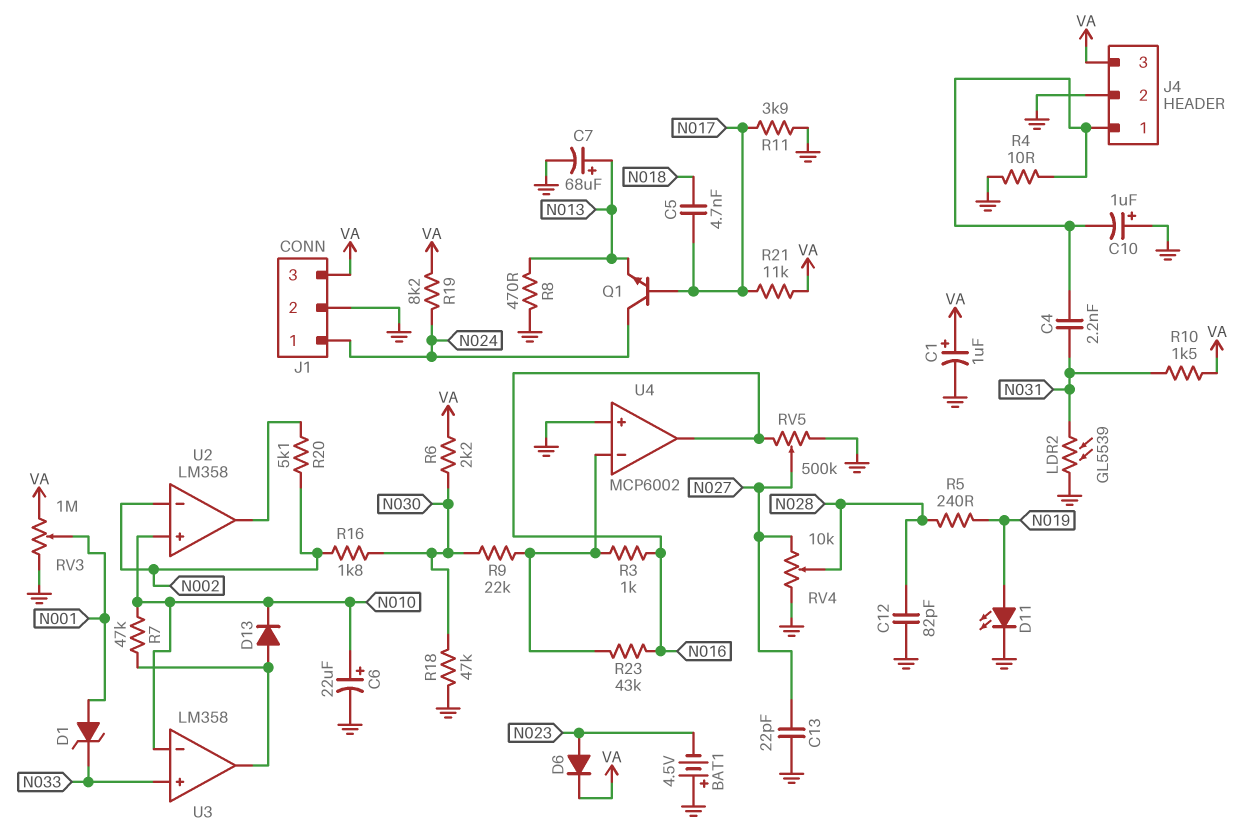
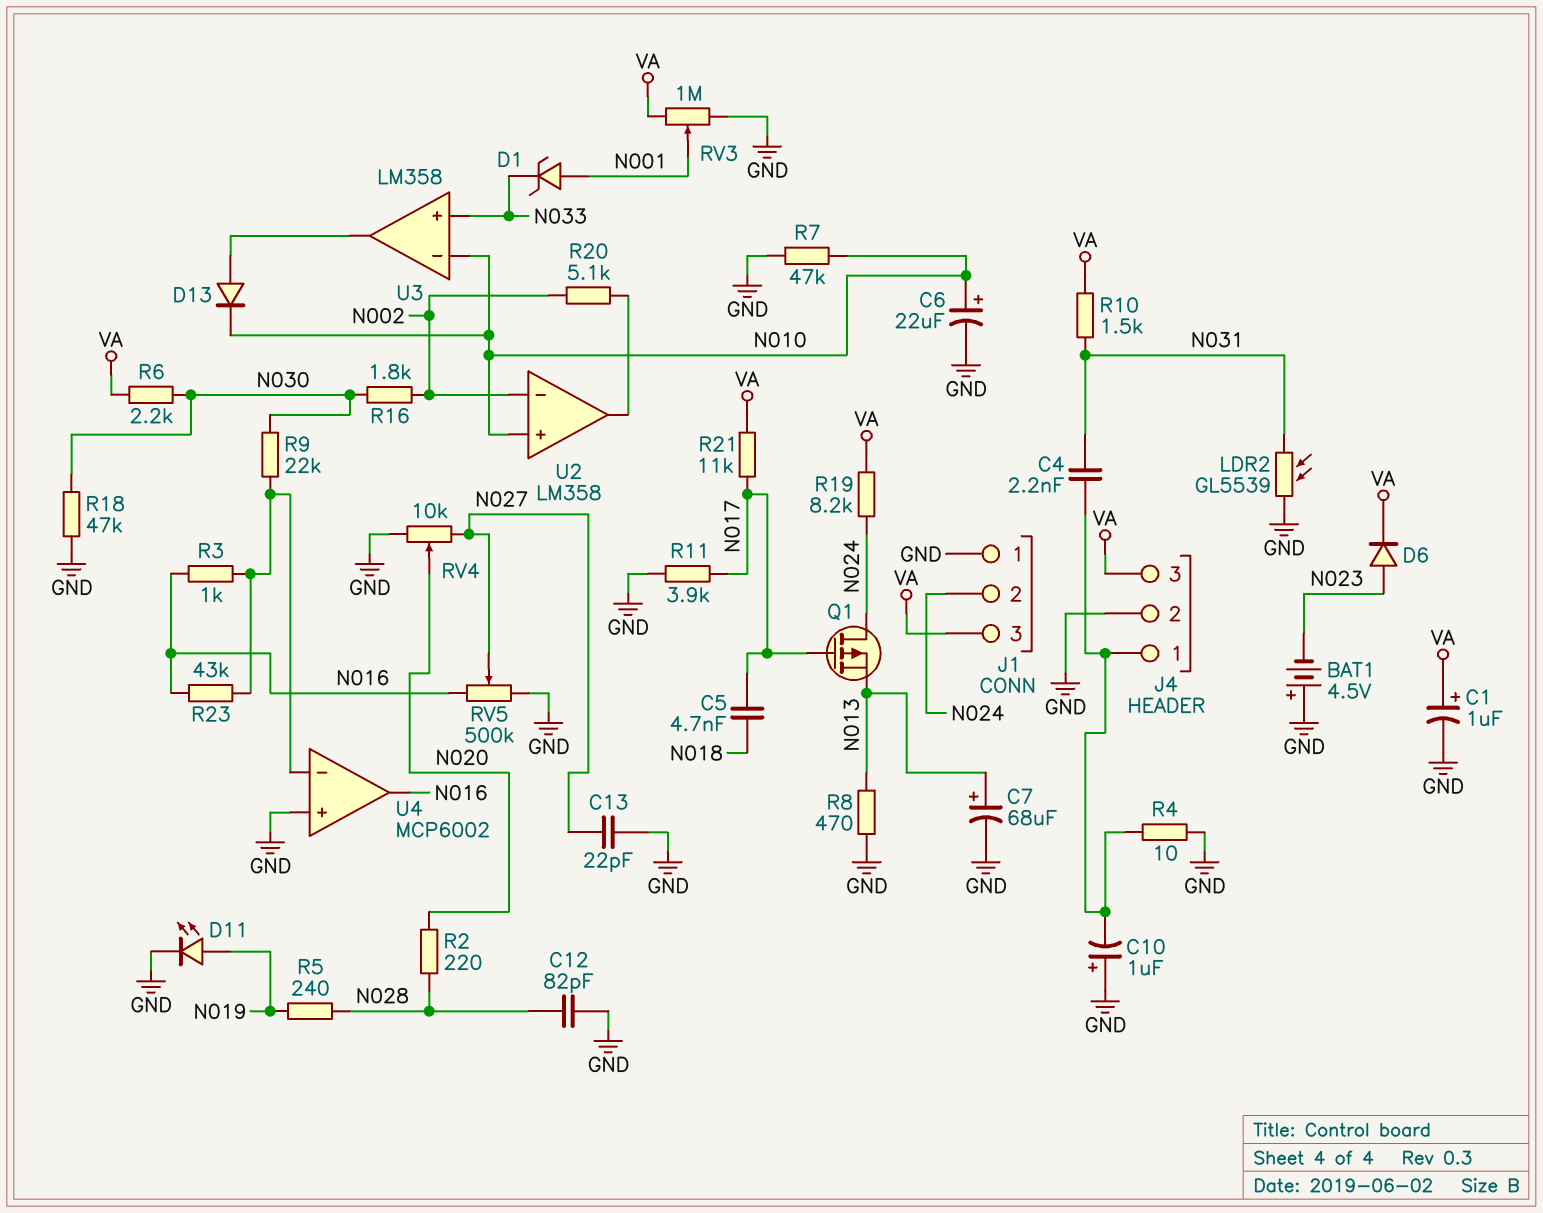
J1 pin 1: N024 -> GND
J1 pin 2: GND -> N024
Q1: NPN (B N017, C N024, E N013) -> PMOS (G N017, D N024, S N013)
R2: none -> 220 (N020, N028)
R7: 47k (N010, U3/out) -> 47k (GND, N010)
RV4: 10k (GND, N027, wiper N028) -> 10k (GND, N027, wiper N020)

